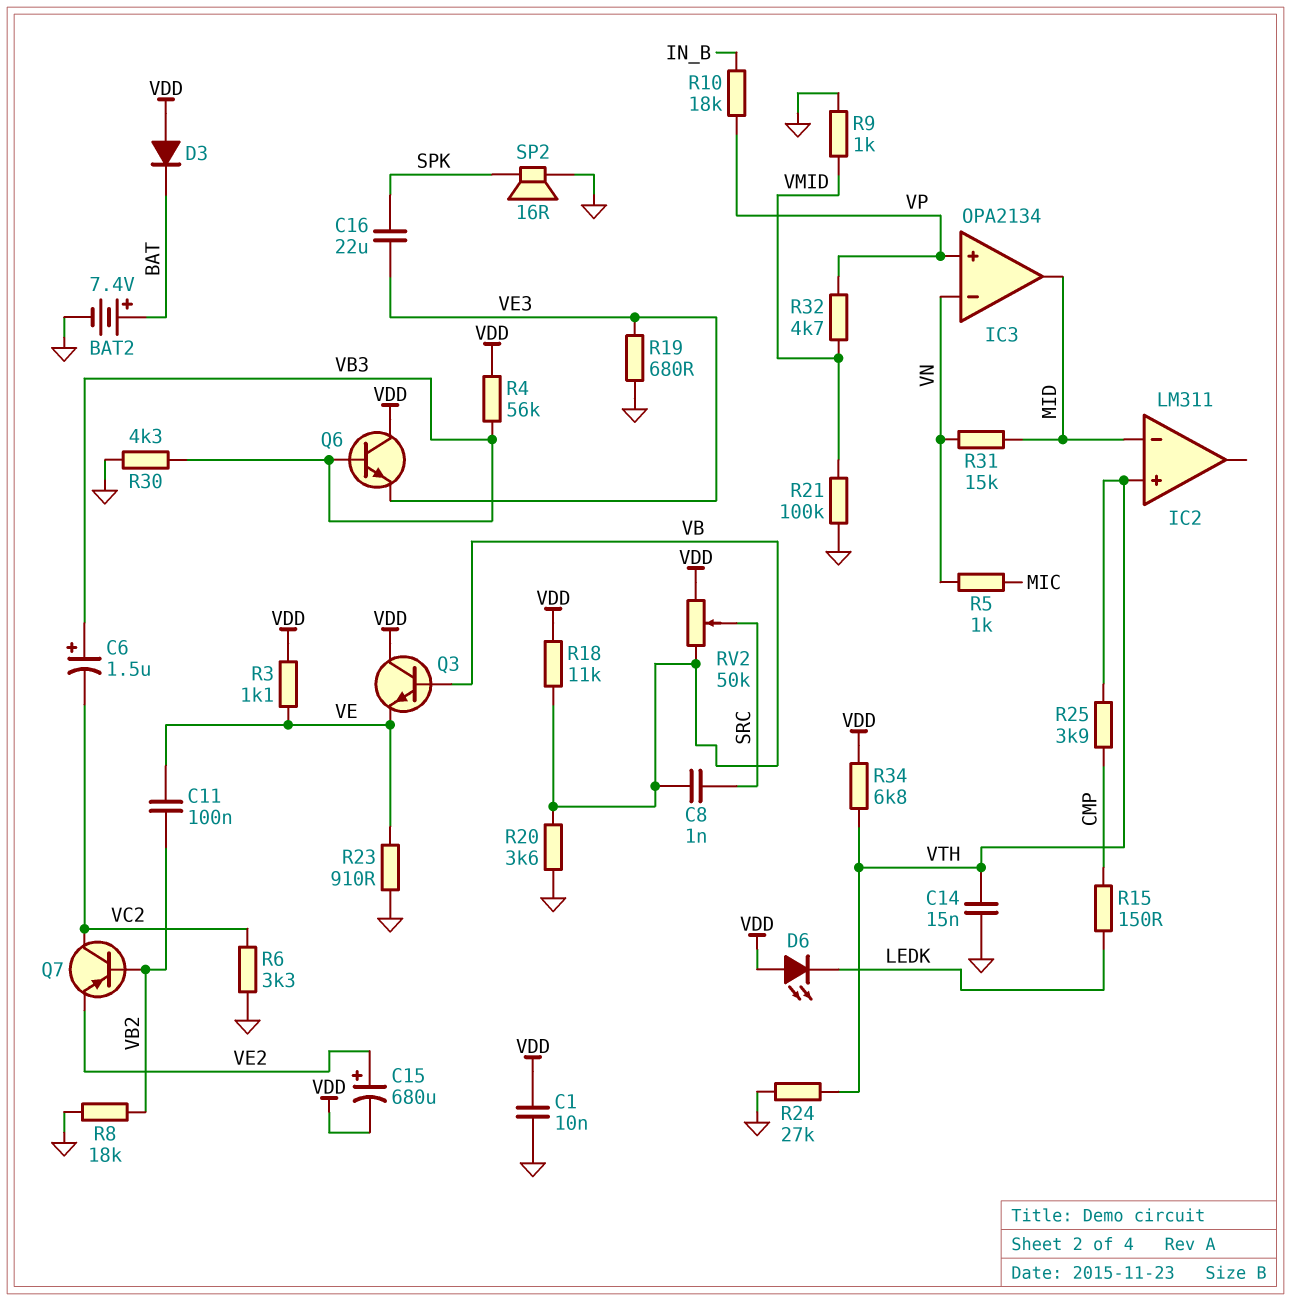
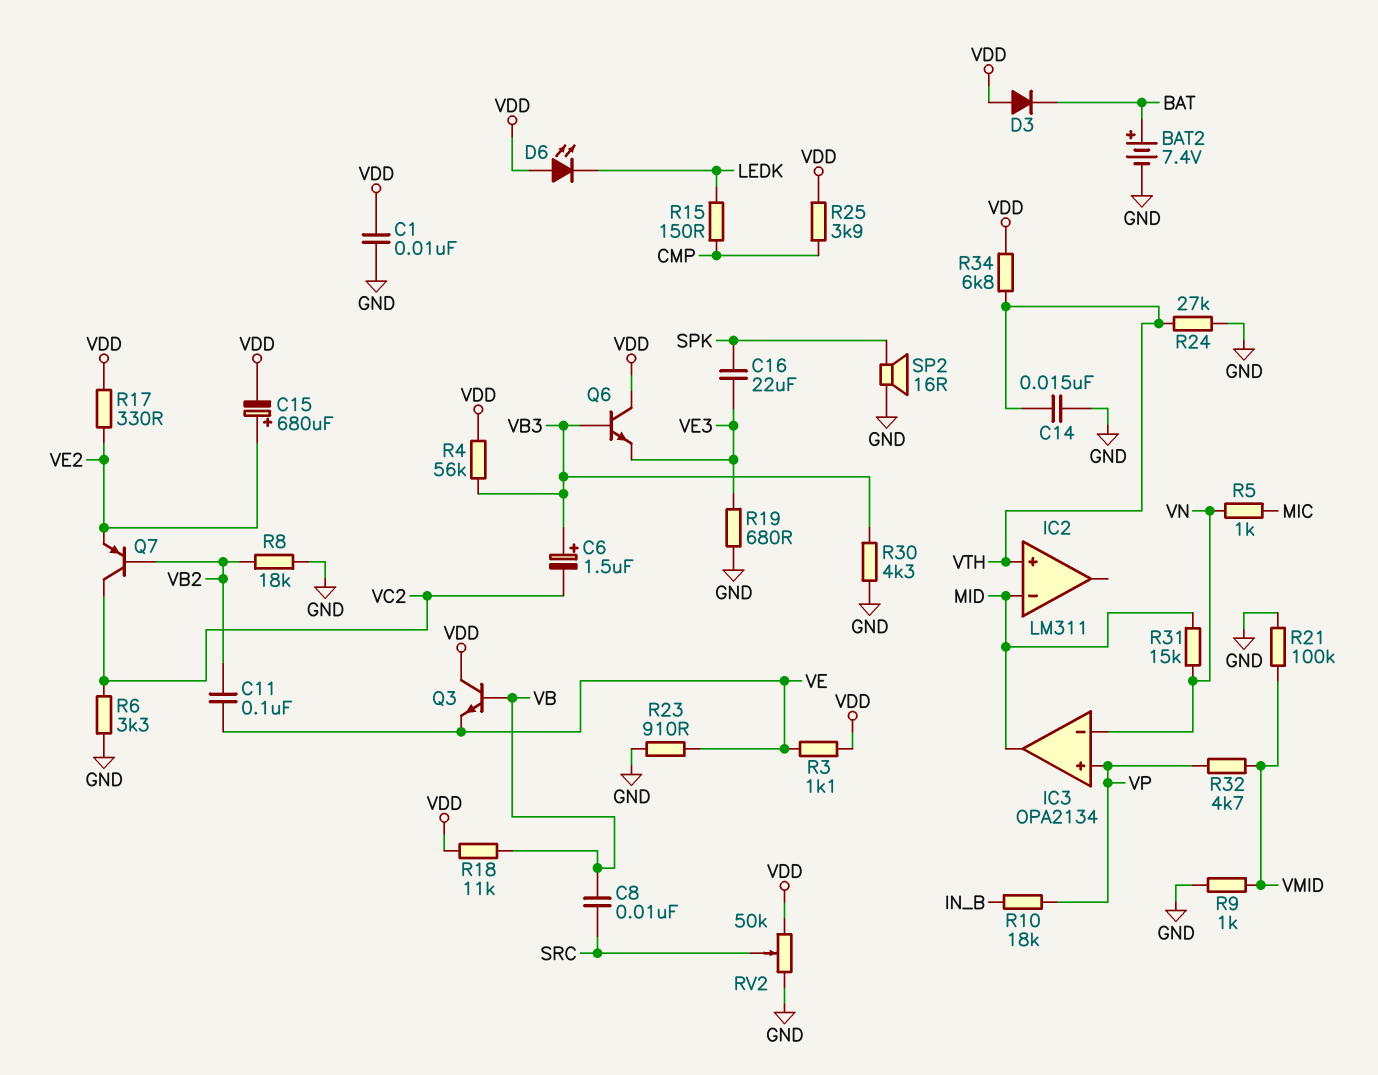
C8: 1nF (SRC, VB) -> 10nF (SRC, VB)
R17: none -> 330 (VDD, VE2)
R20: 3.6k (GND, VB) -> none
R25: 3.9k (CMP, VTH) -> 3.9k (CMP, VDD)
RV2: 50k (VB, VDD, wiper SRC) -> 50k (GND, VDD, wiper SRC)

